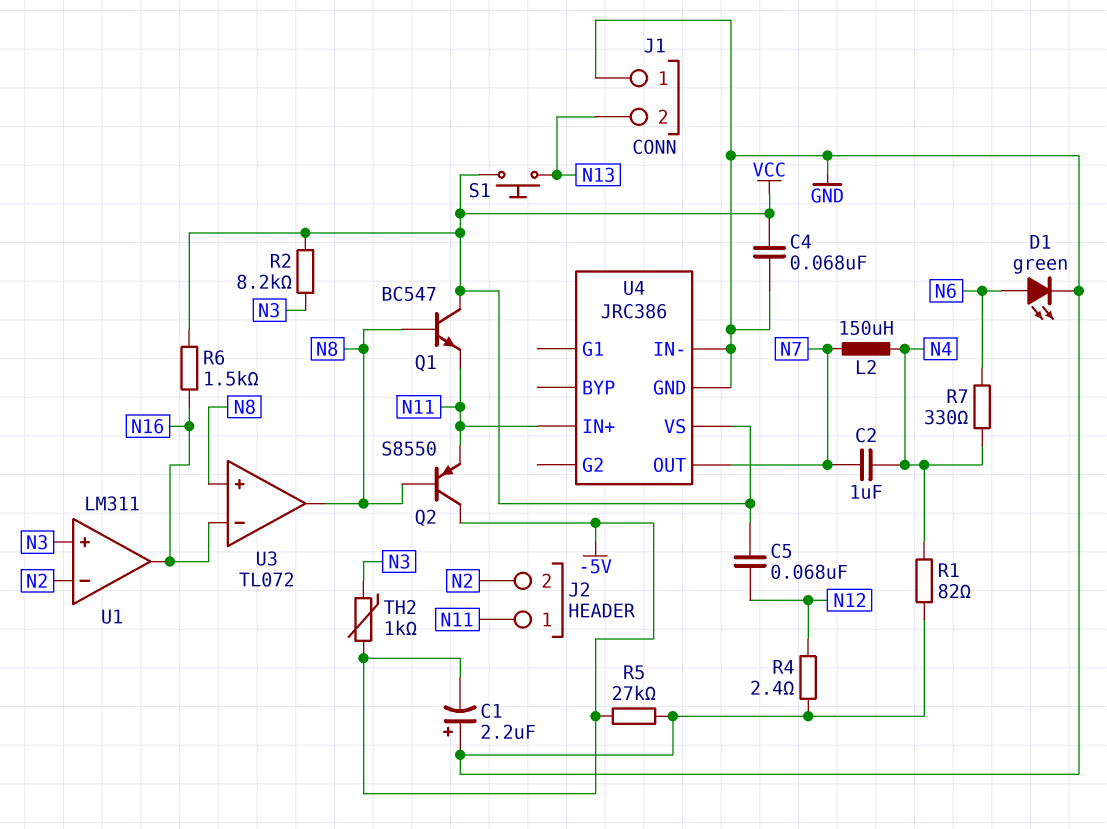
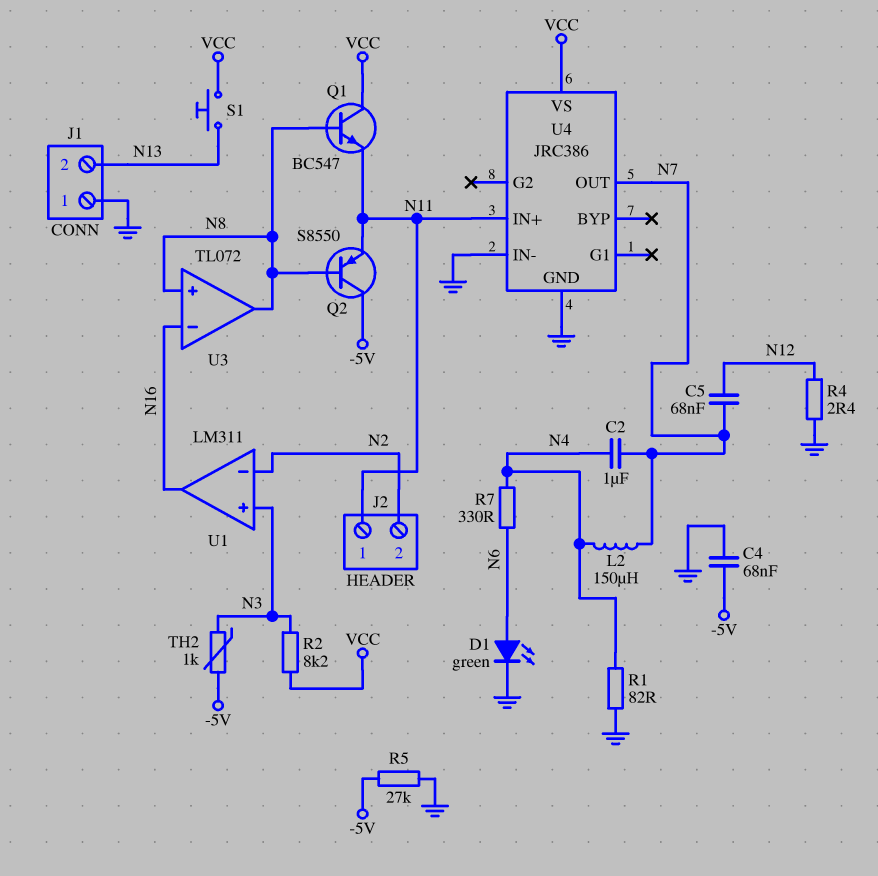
C1: 2.2uF (plus GND, minus -5V) -> none
C4: 68nF (GND, VCC) -> 68nF (-5V, GND)
C5: 68nF (N12, VCC) -> 68nF (N7, N12)
R6: 1.5k (N16, VCC) -> none

